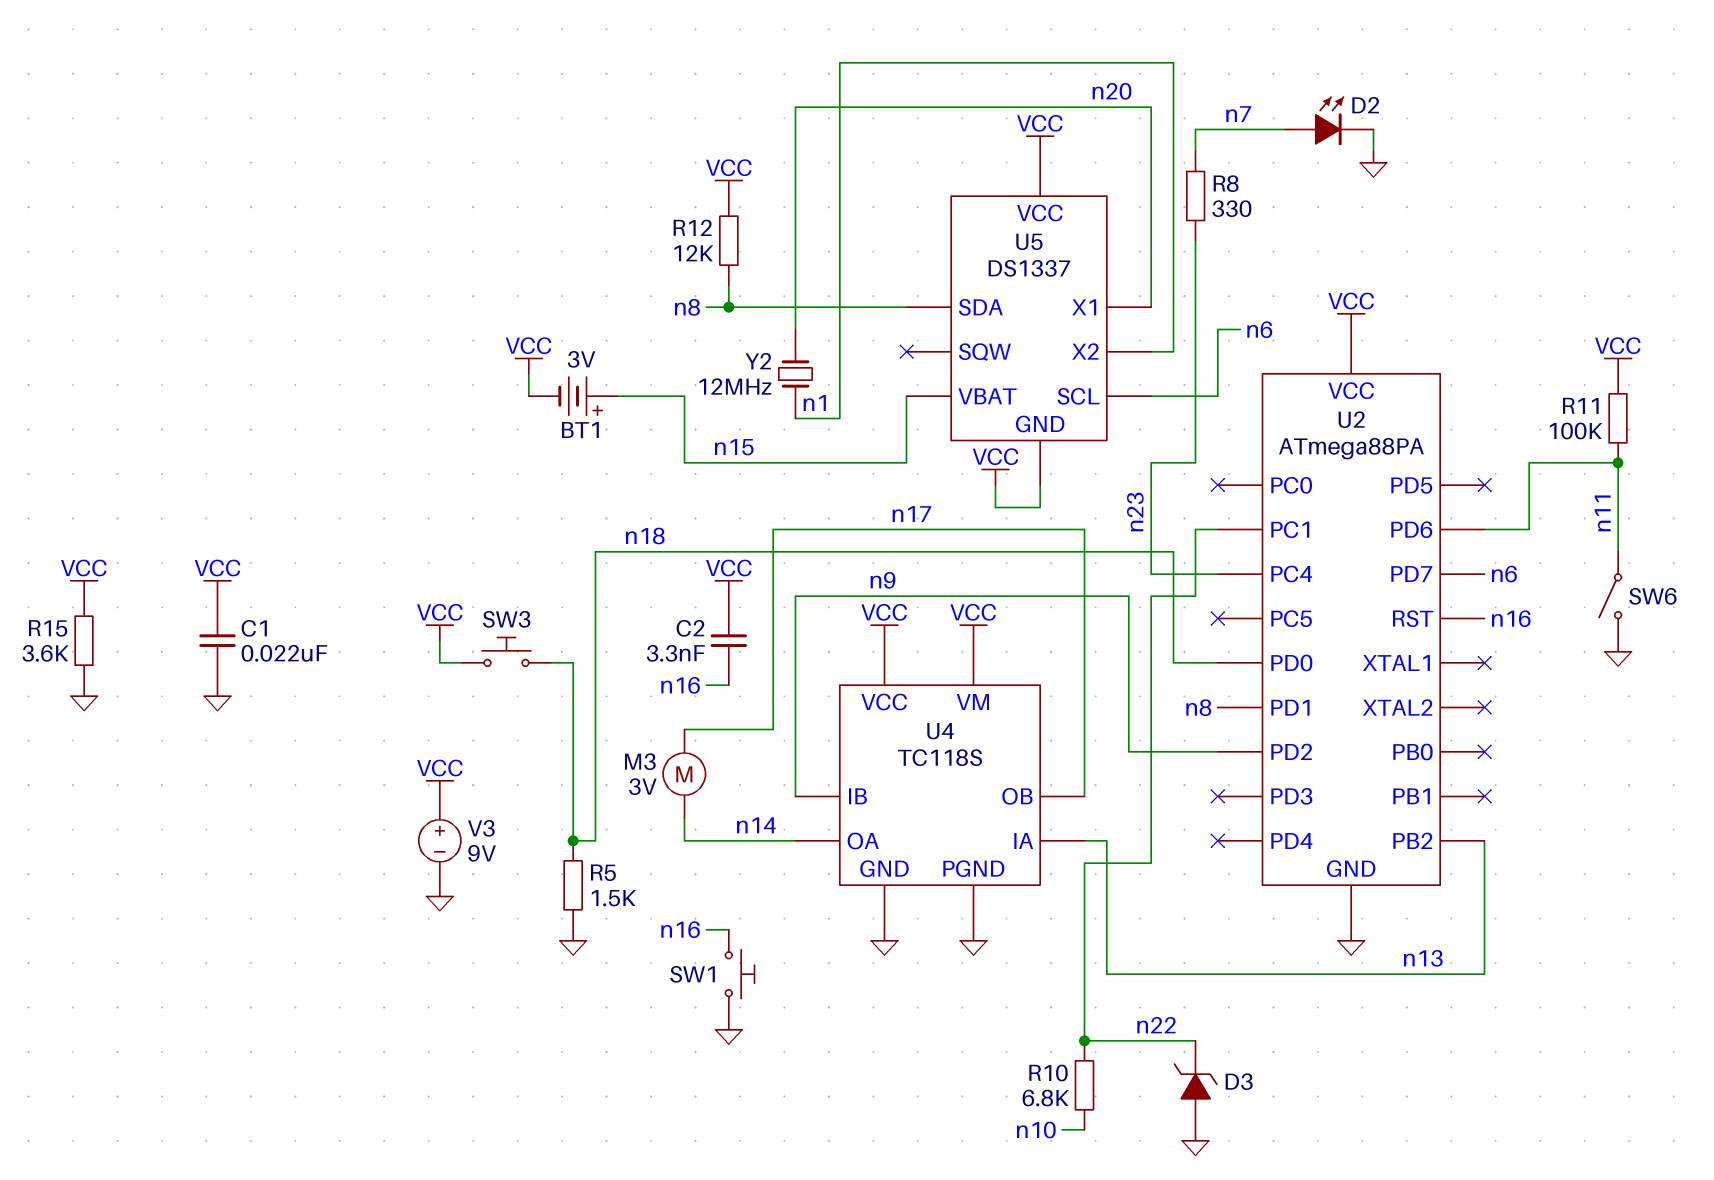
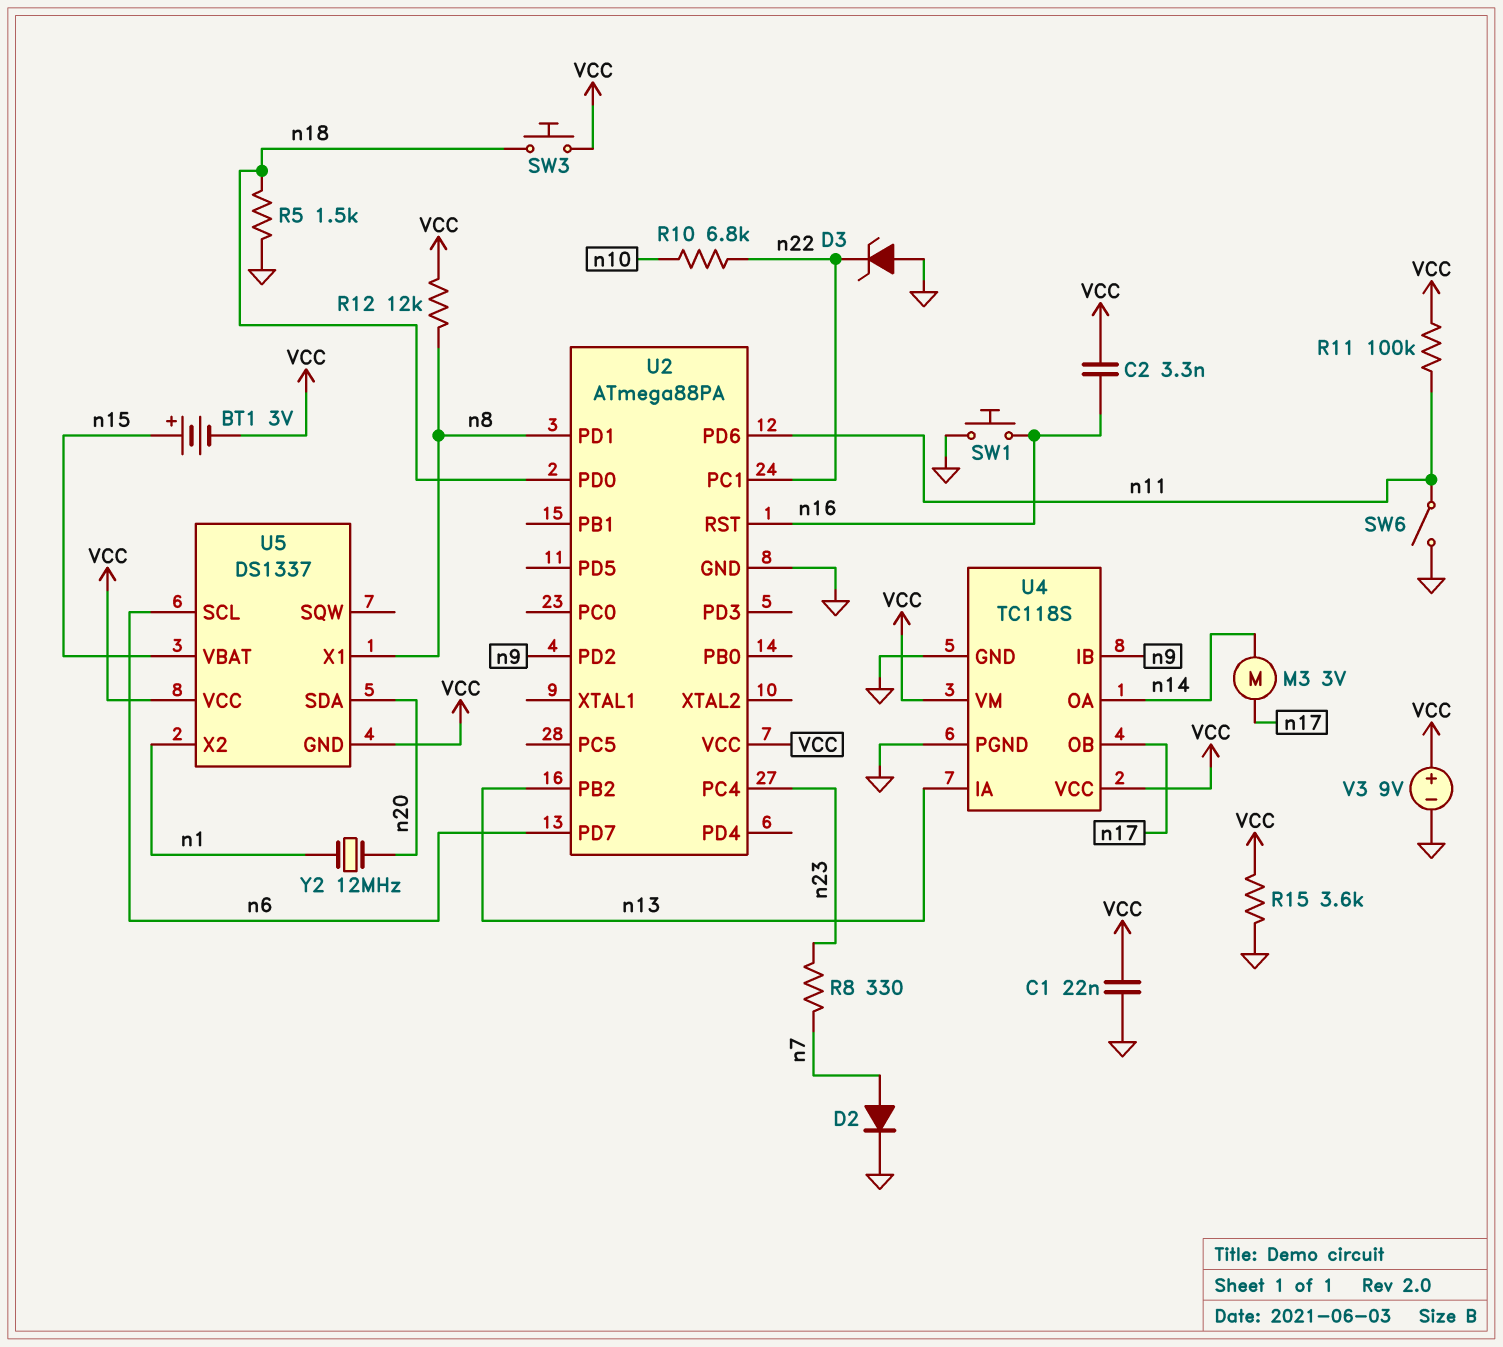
D2: LED (A n7, K GND) -> diode (A n7, K GND)
U5 pin SDA: n8 -> n20
U5 pin X1: n20 -> n8

